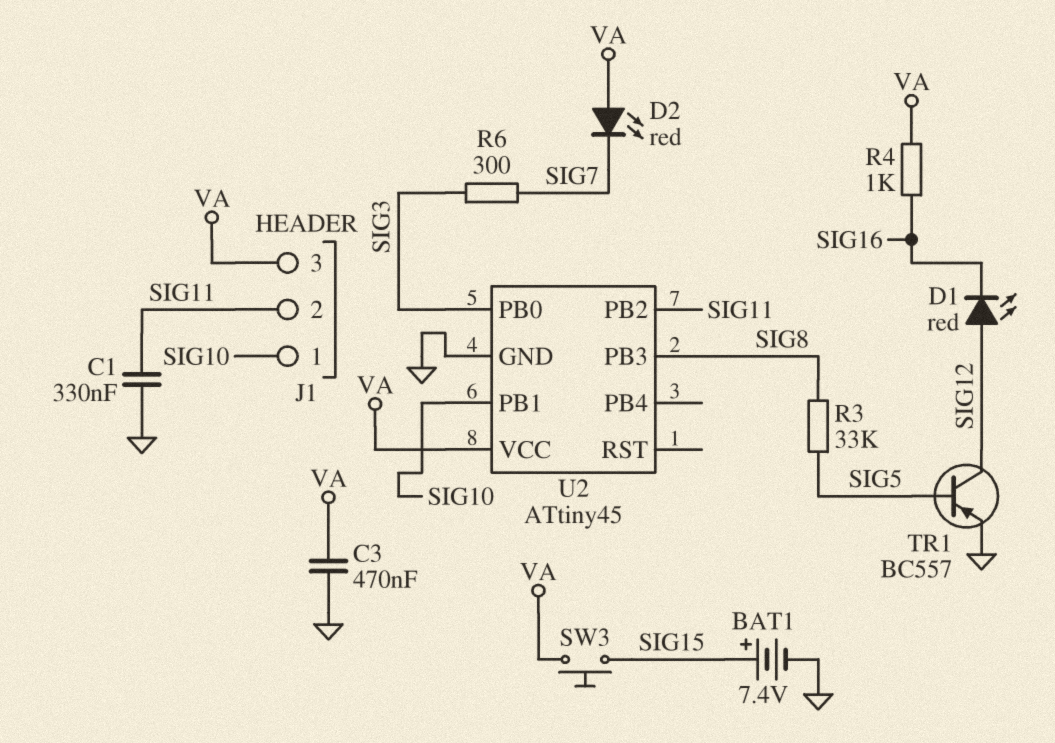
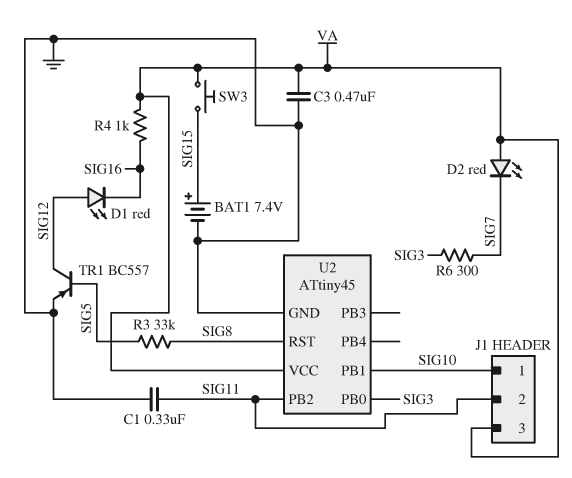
U2 pin PB3: SIG8 -> none
U2 pin RST: none -> SIG8

